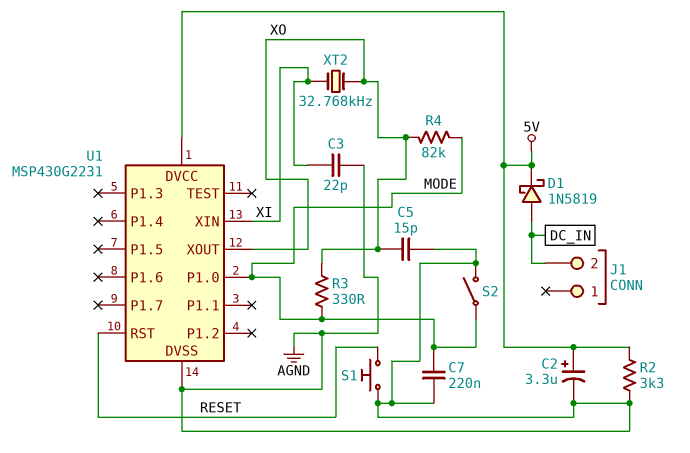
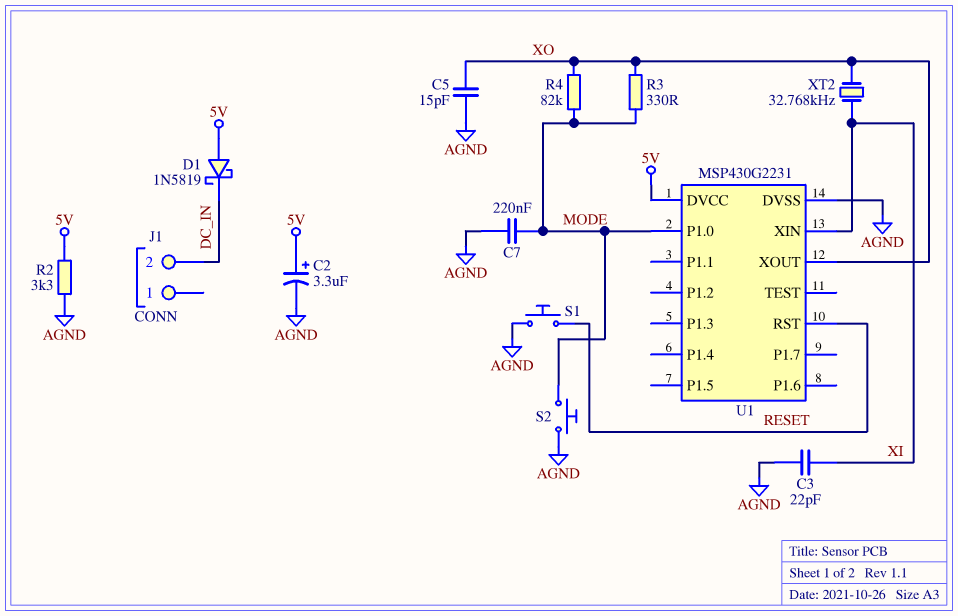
D1: schottky 1N5819 (A DC_IN, K 5V) -> schottky 1N5819 (A 5V, K DC_IN)
S2: switch (AGND, MODE) -> button (AGND, MODE)

